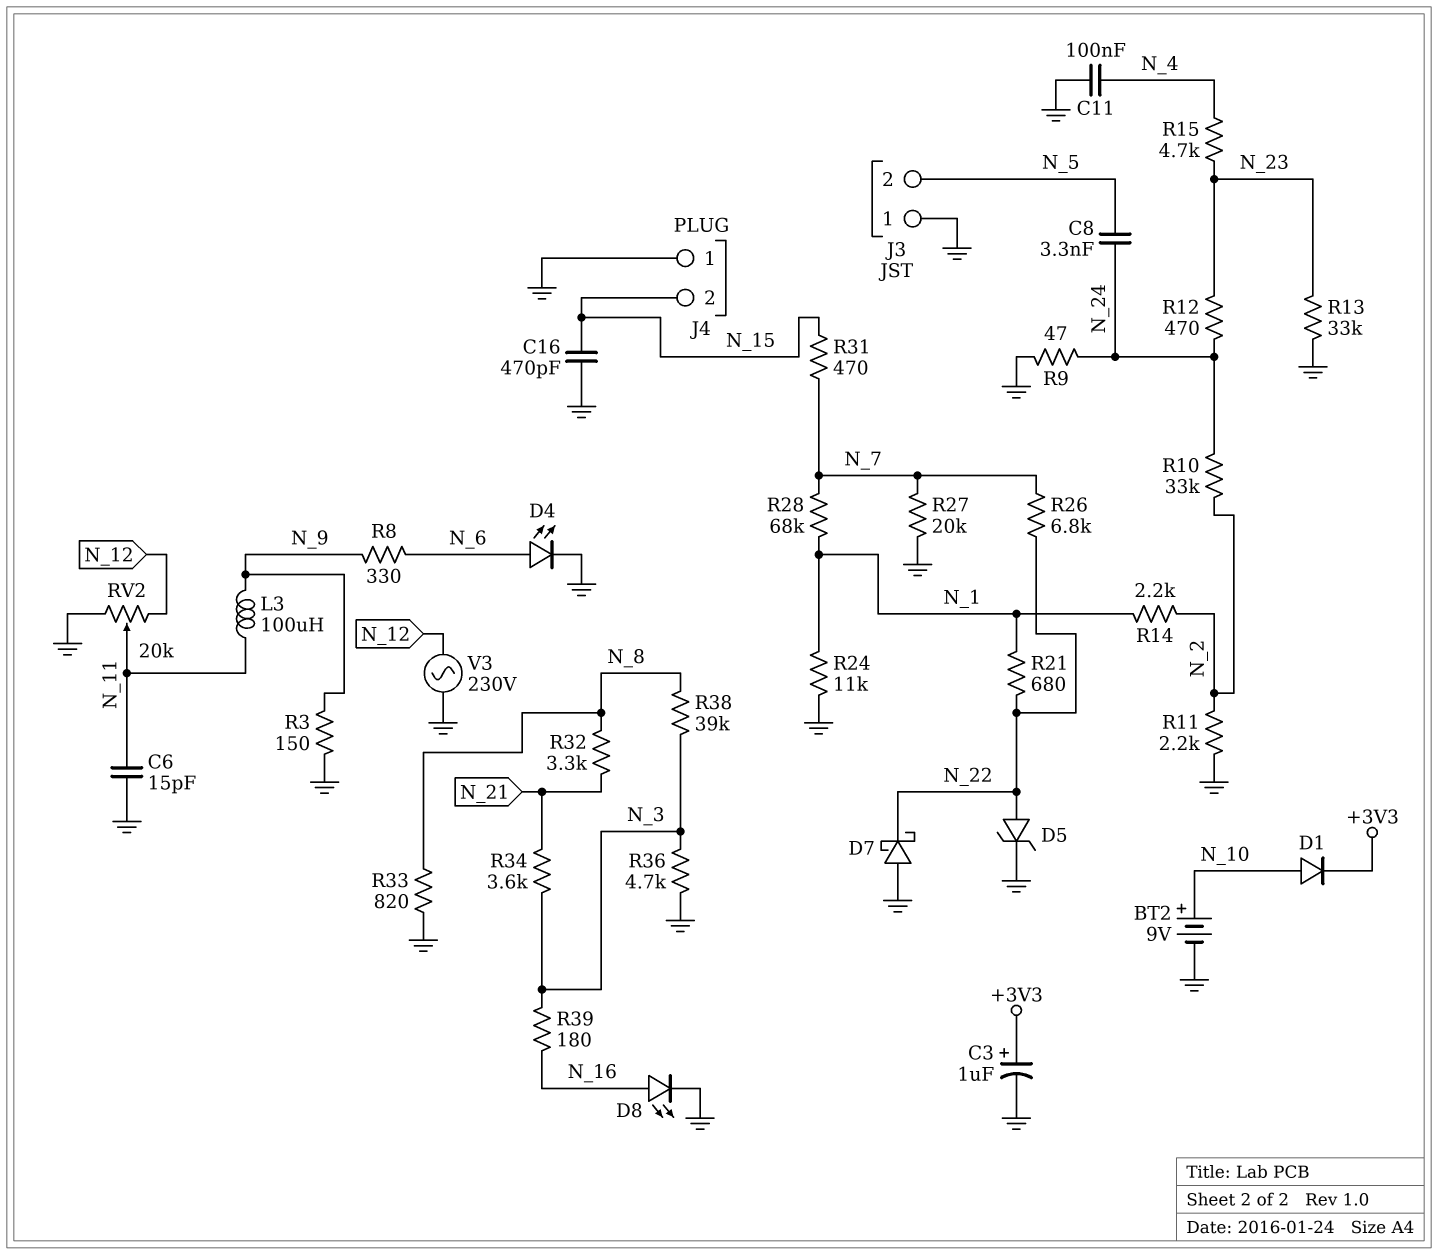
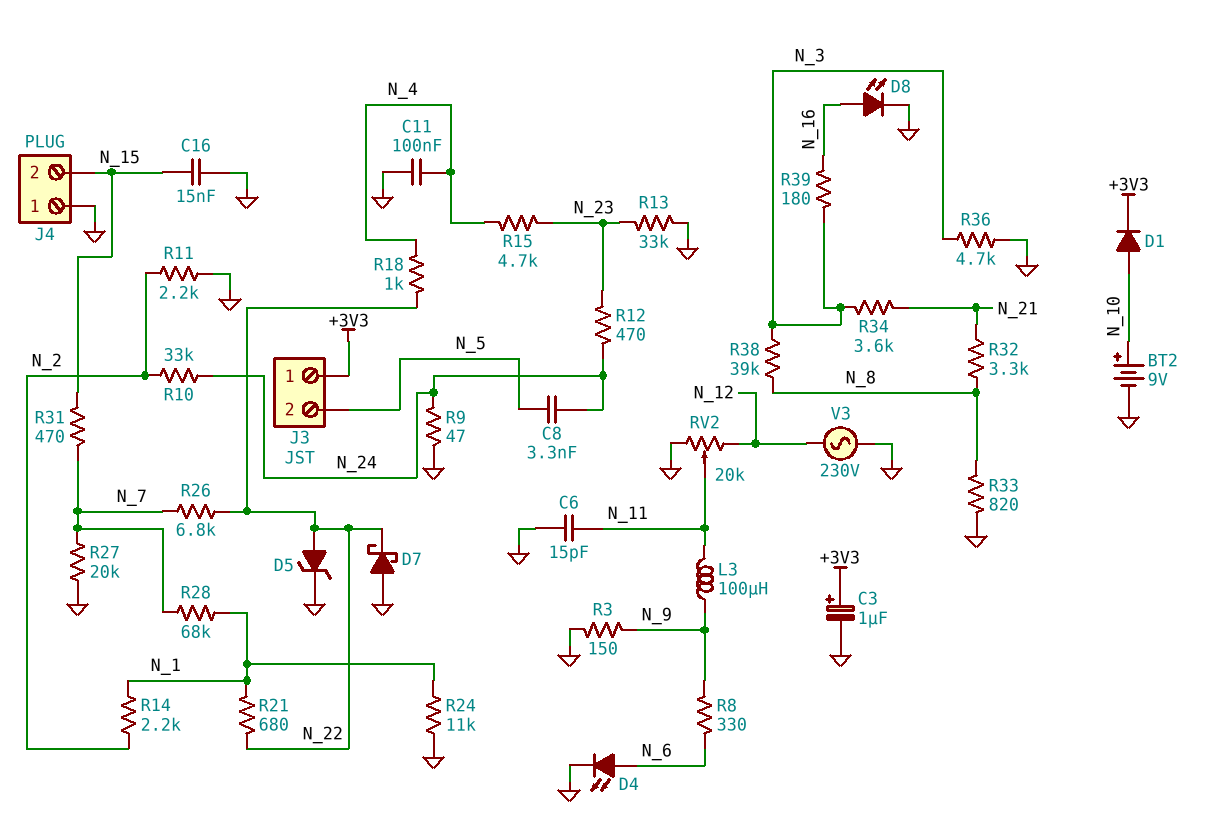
C16: 470pF (GND, N_15) -> 15nF (GND, N_15)
J3 pin 1: GND -> +3V3
R18: none -> 1k (N_4, N_22)

